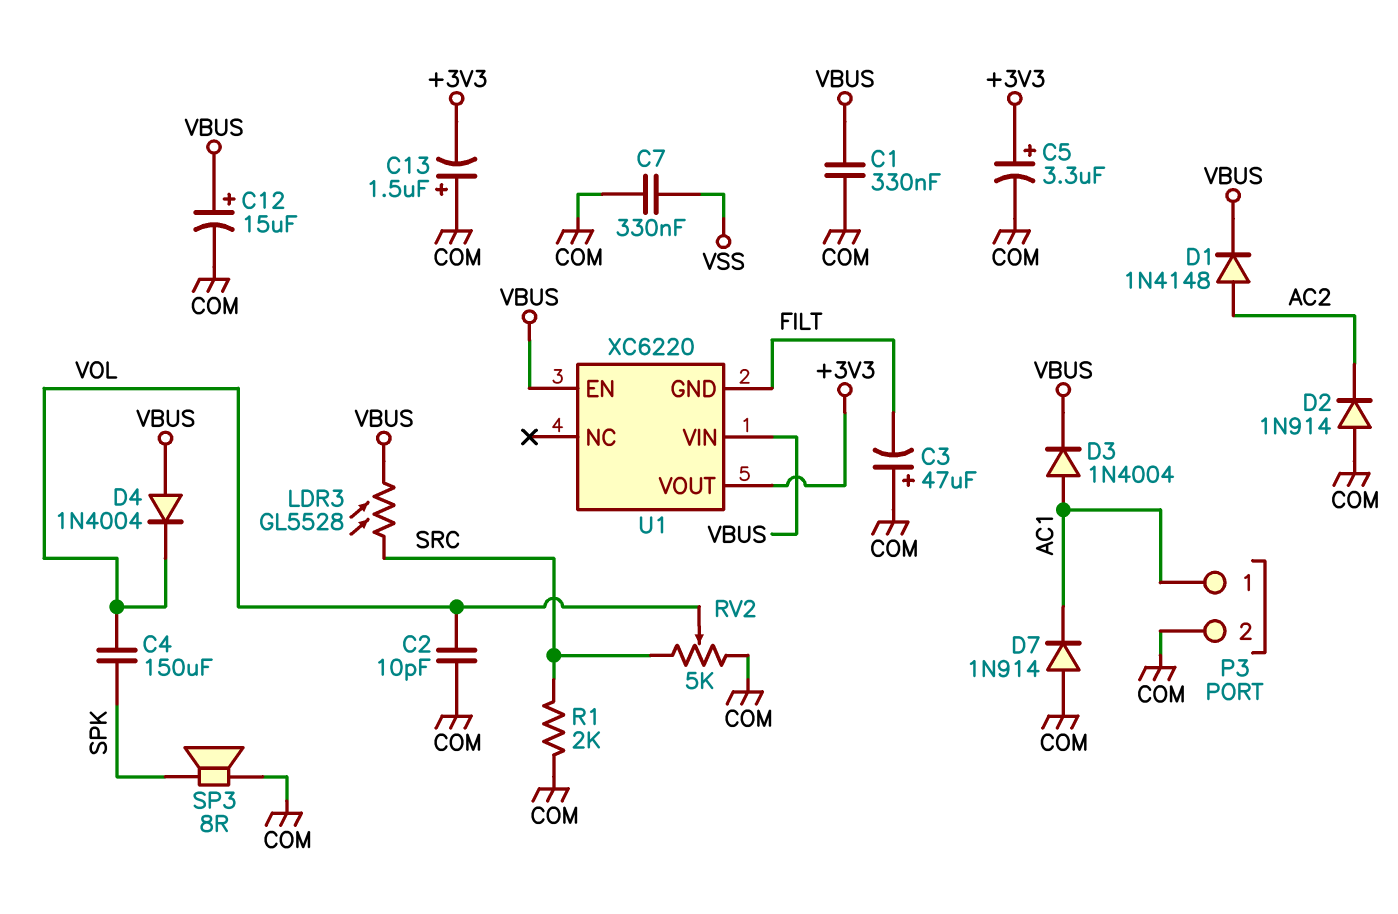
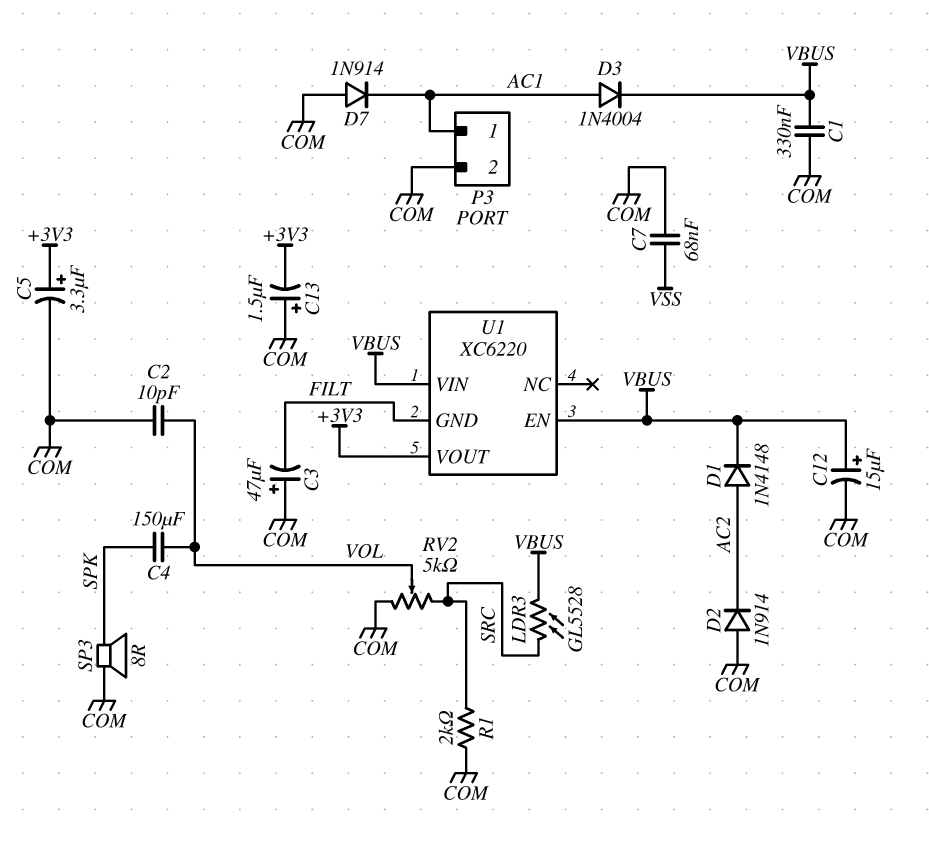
C7: 330nF (COM, VSS) -> 68nF (COM, VSS)
D4: diode 1N4004 (A VBUS, K VOL) -> none

